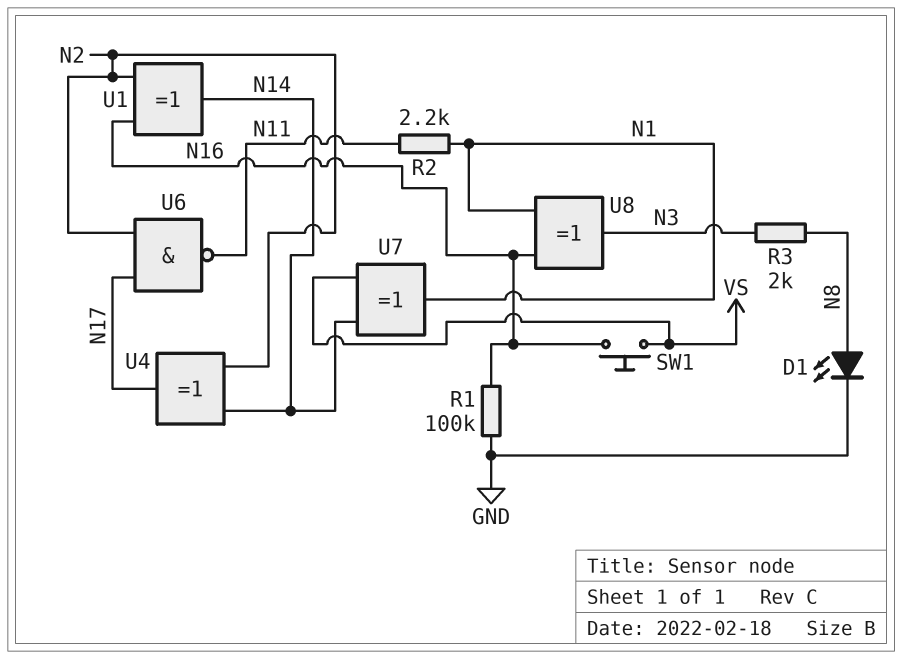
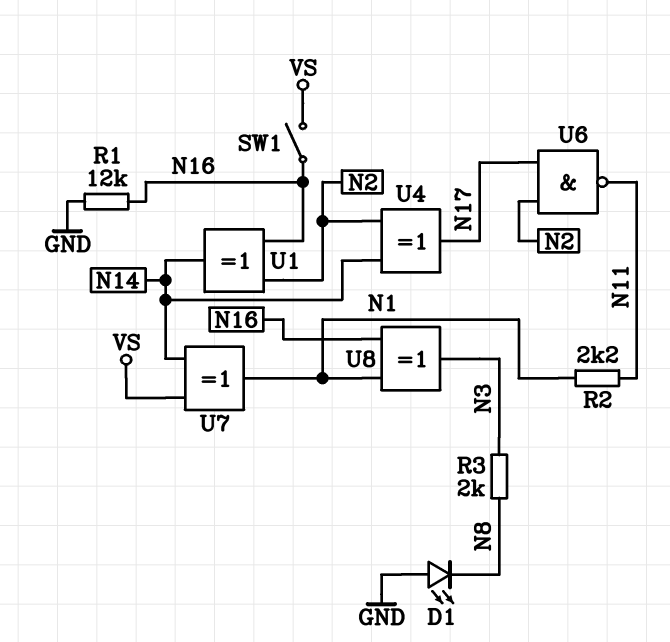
D1: LED (A N8, K GND) -> LED (A GND, K N8)
R1: 100k (GND, N16) -> 12k (GND, N16)
SW1: button (N16, VS) -> switch (N16, VS)

